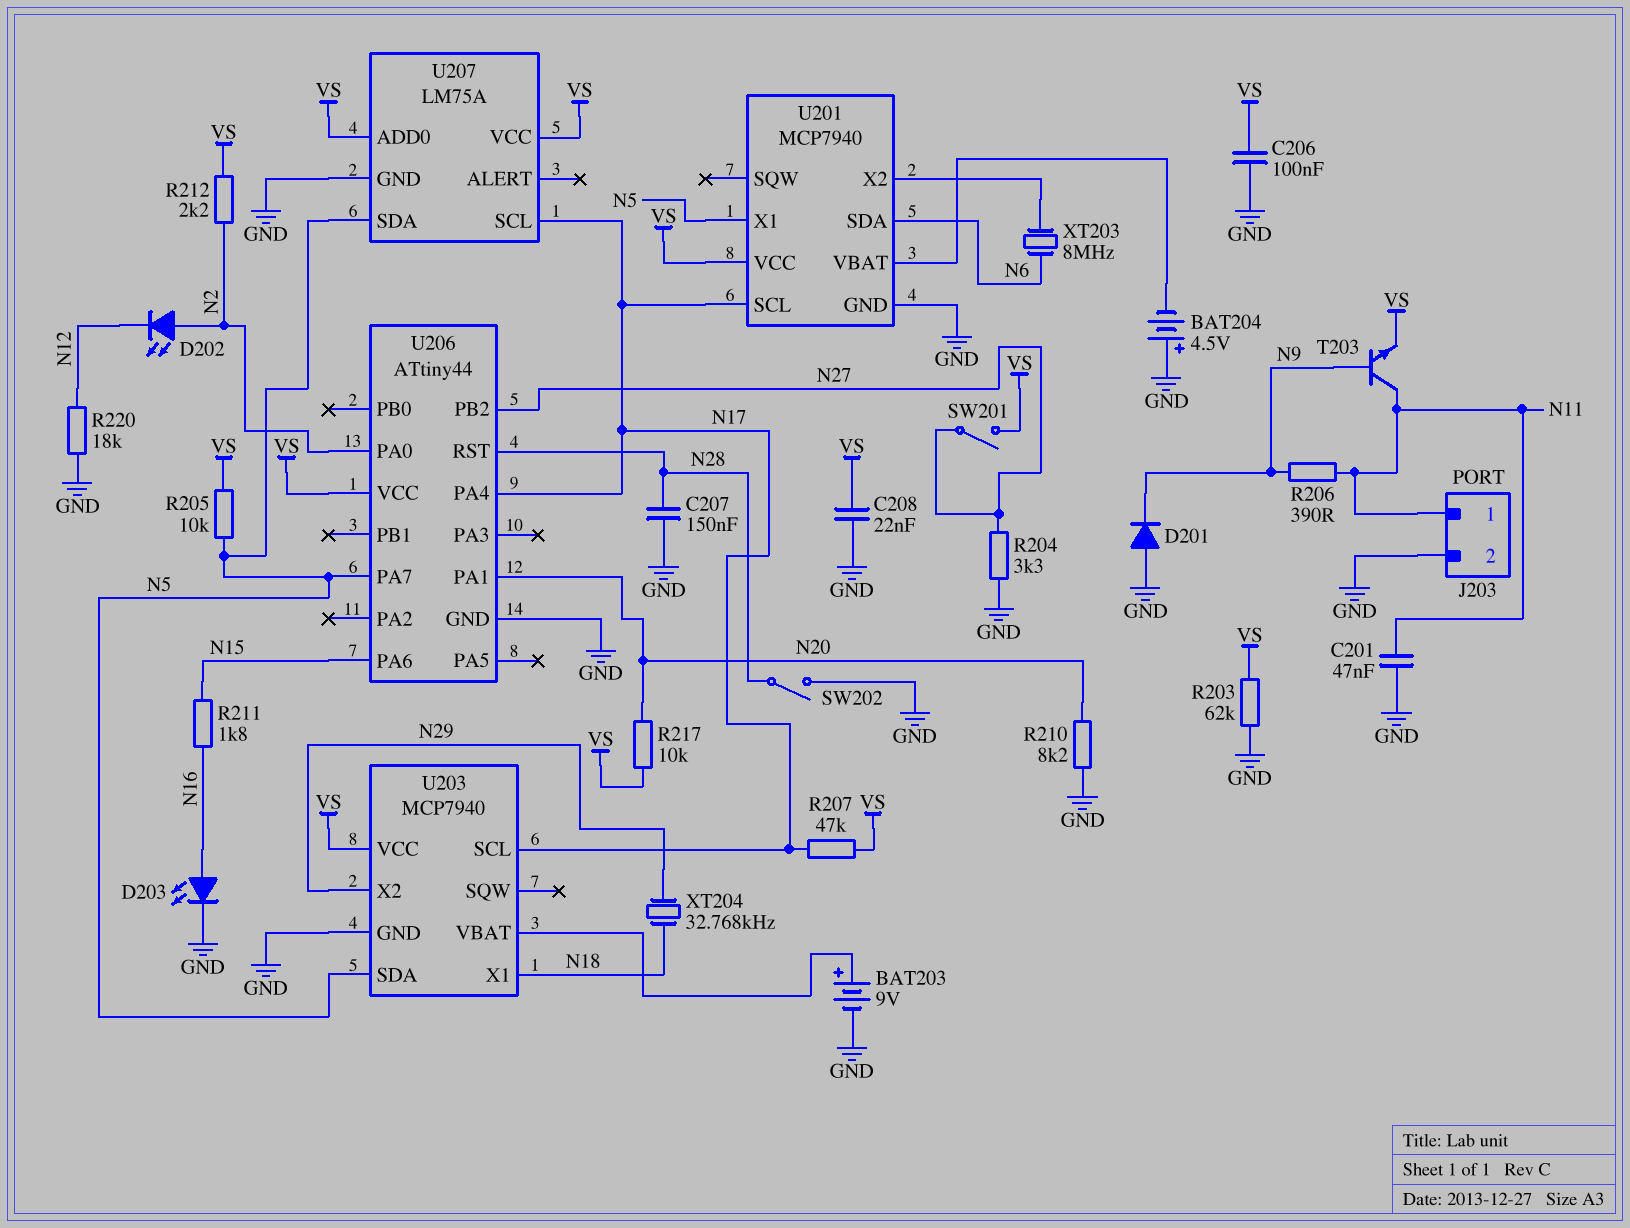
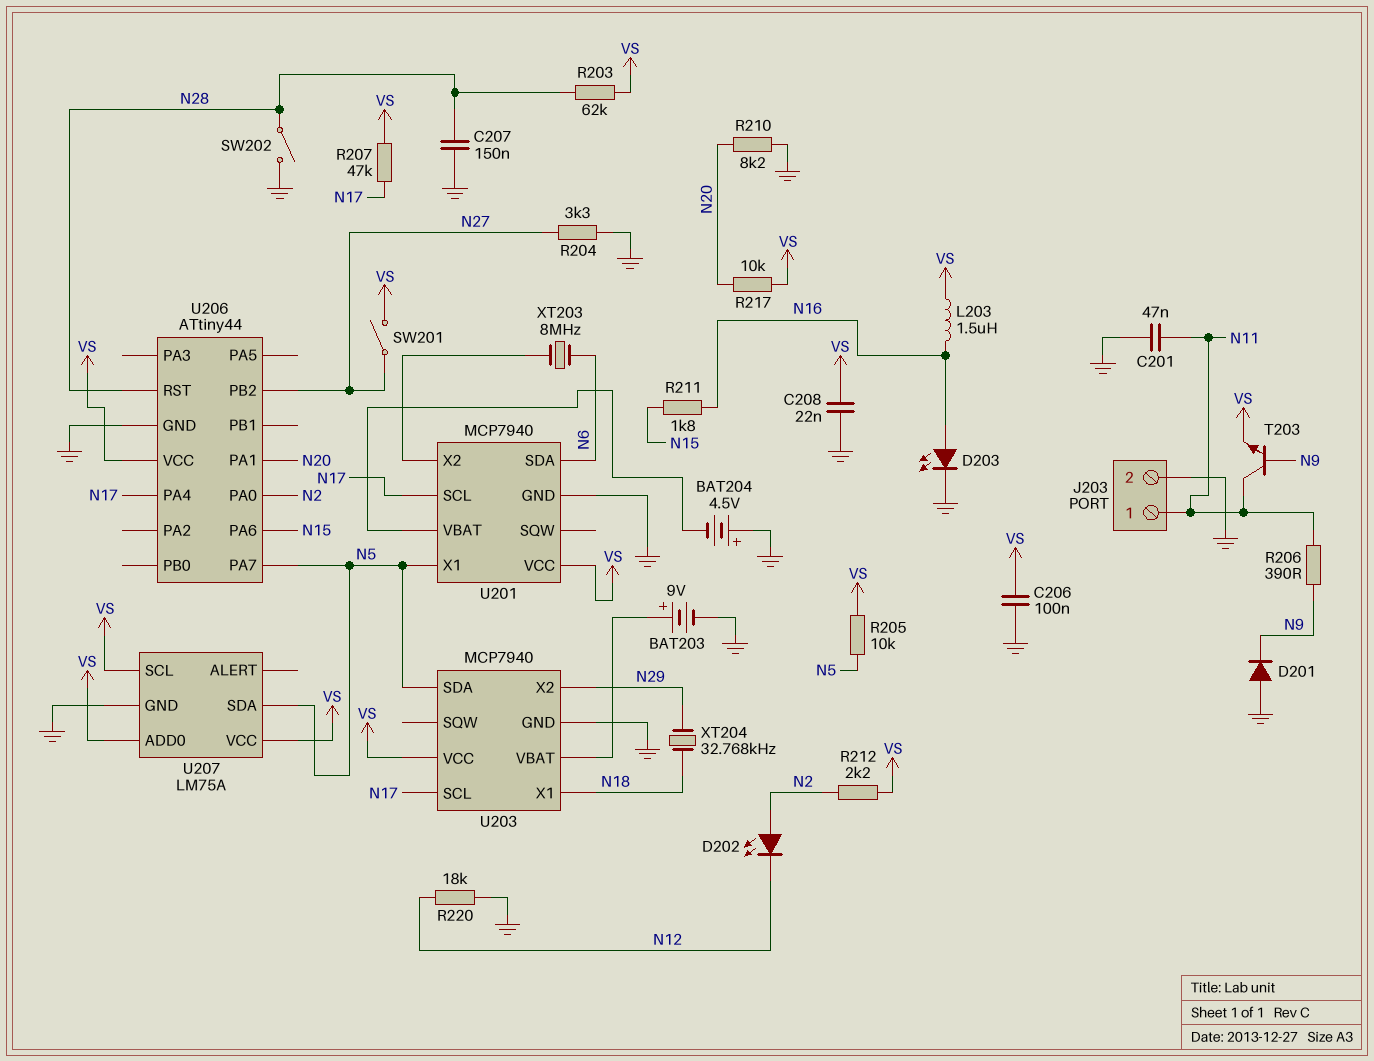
L203: none -> 1.5uH (N16, VS)
R203: 62k (GND, VS) -> 62k (N28, VS)
U207 pin SCL: N17 -> VS

